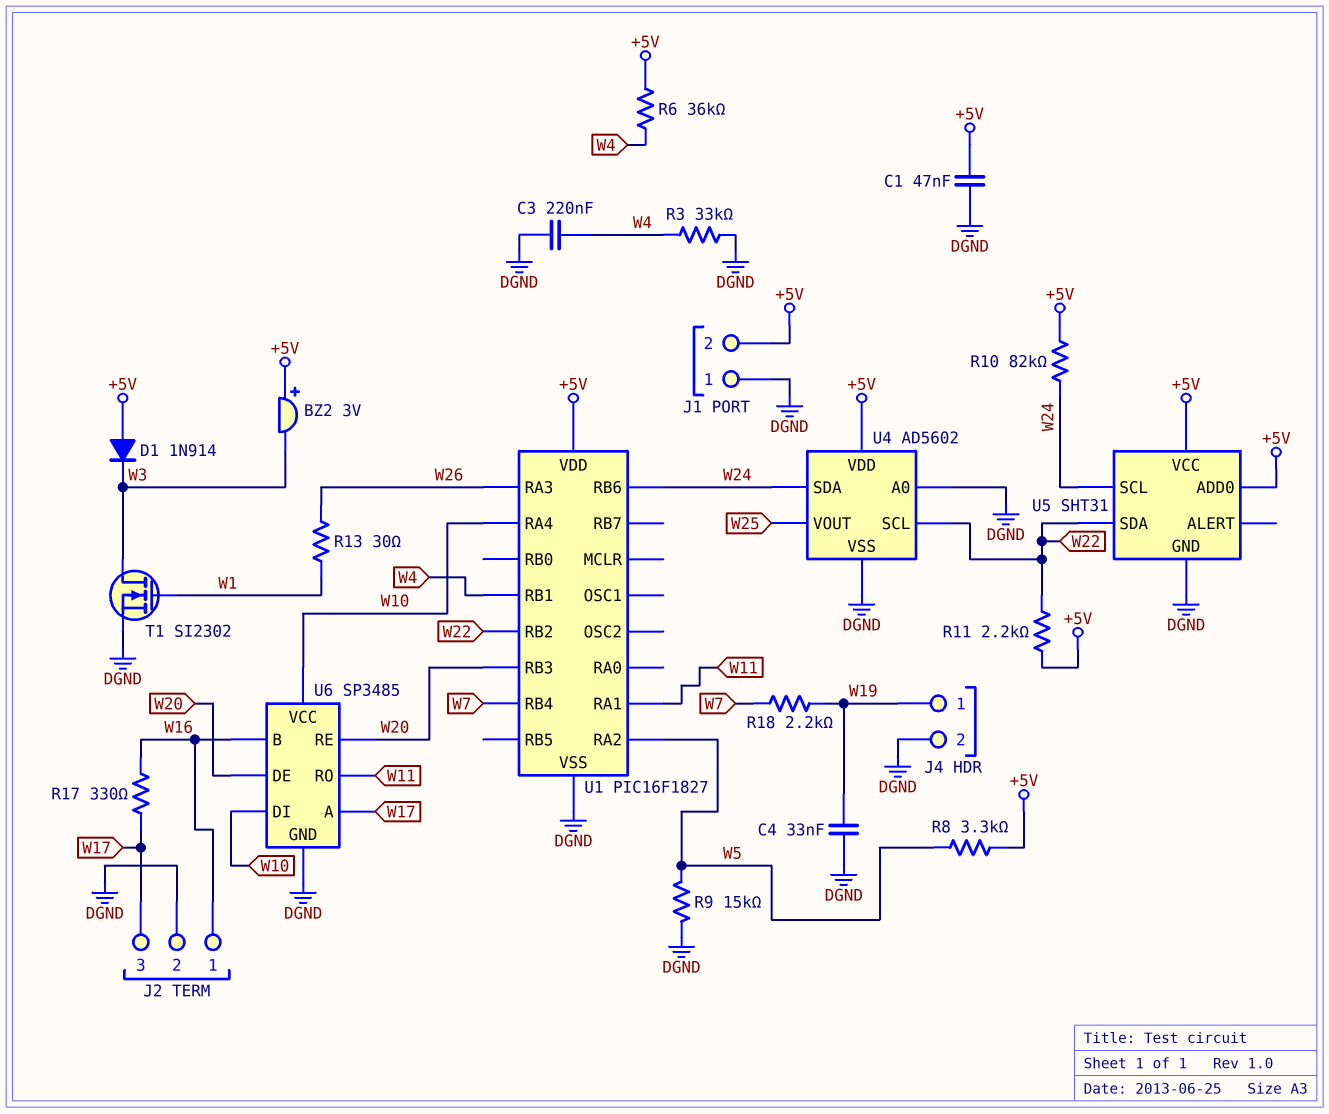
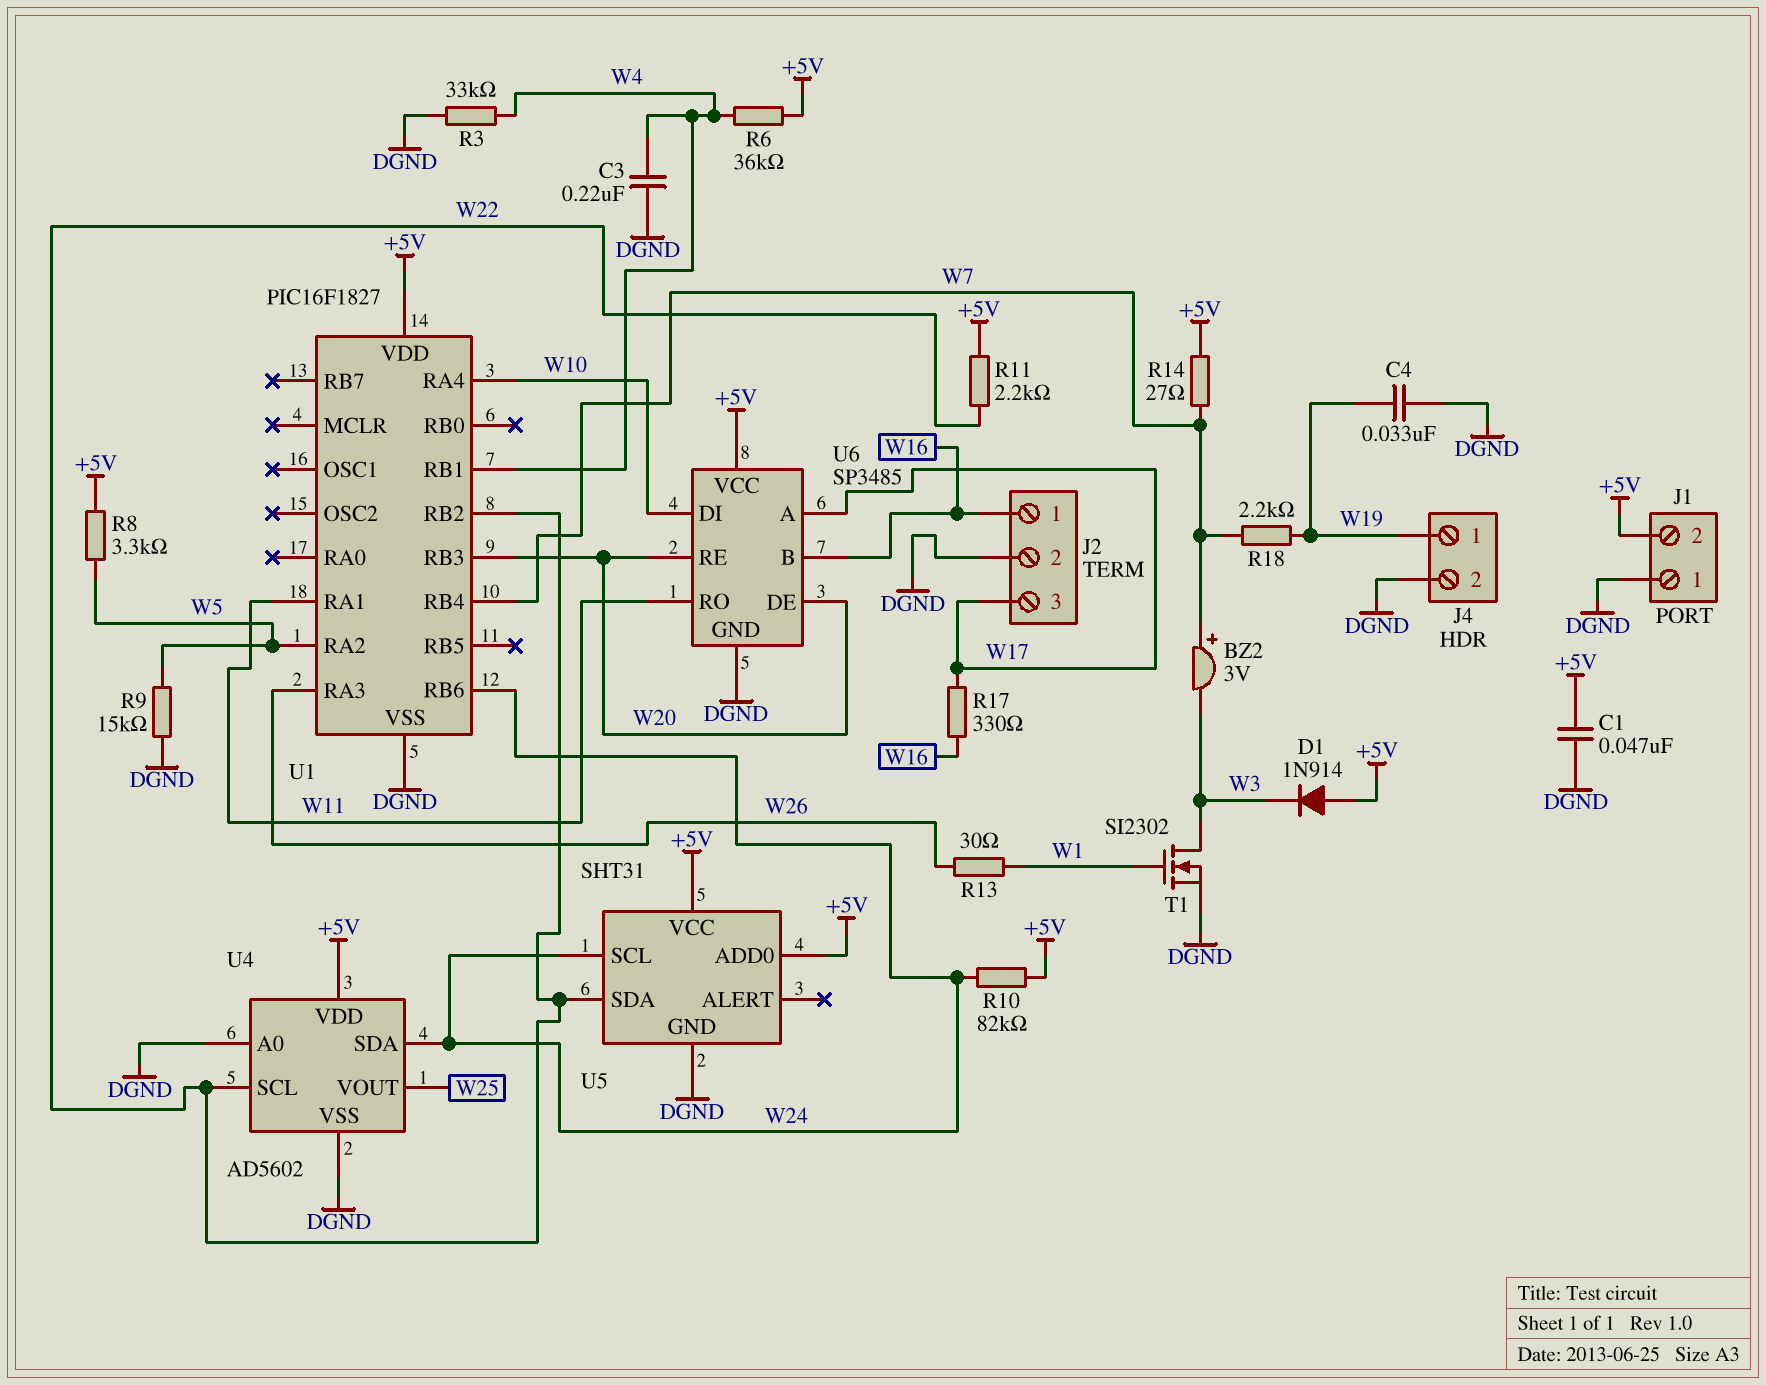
BZ2: buzzer 3V (plus +5V, minus W3) -> buzzer 3V (plus W7, minus W3)
R14: none -> 27 (+5V, W7)
U6 pin VCC: W10 -> +5V

